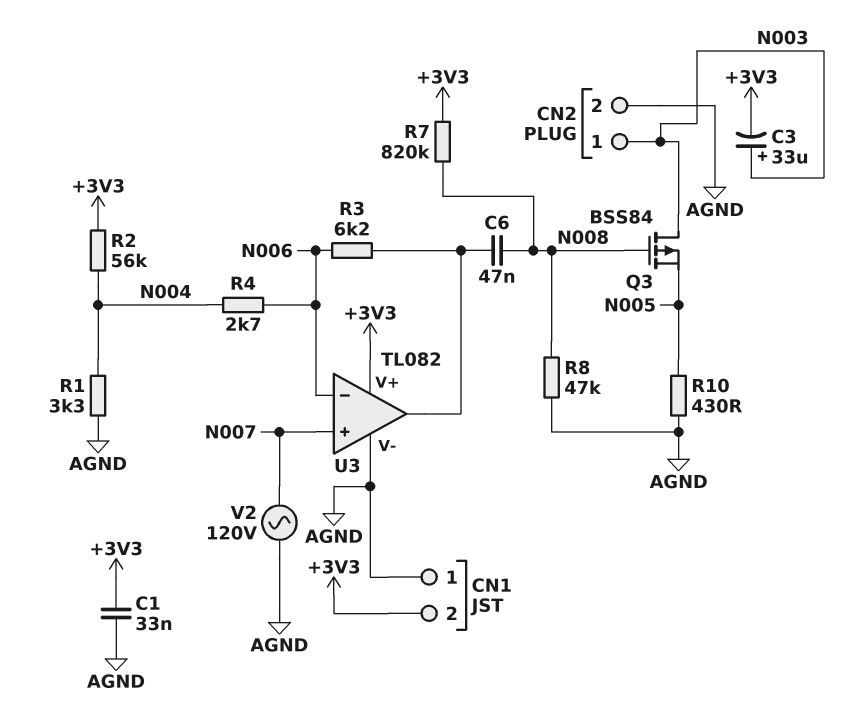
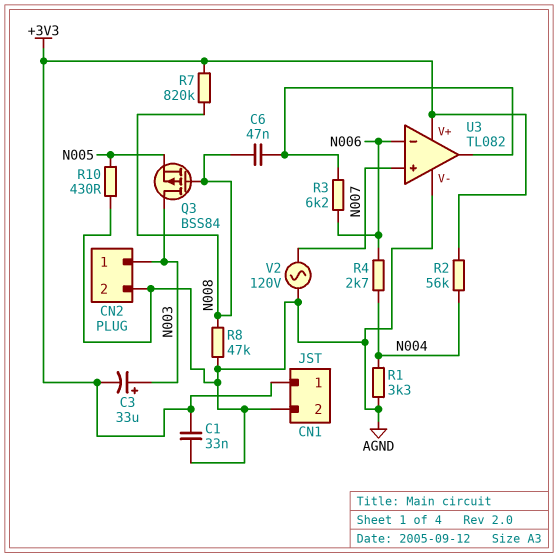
CN1 pin 1: AGND -> +3V3
CN1 pin 2: +3V3 -> AGND

